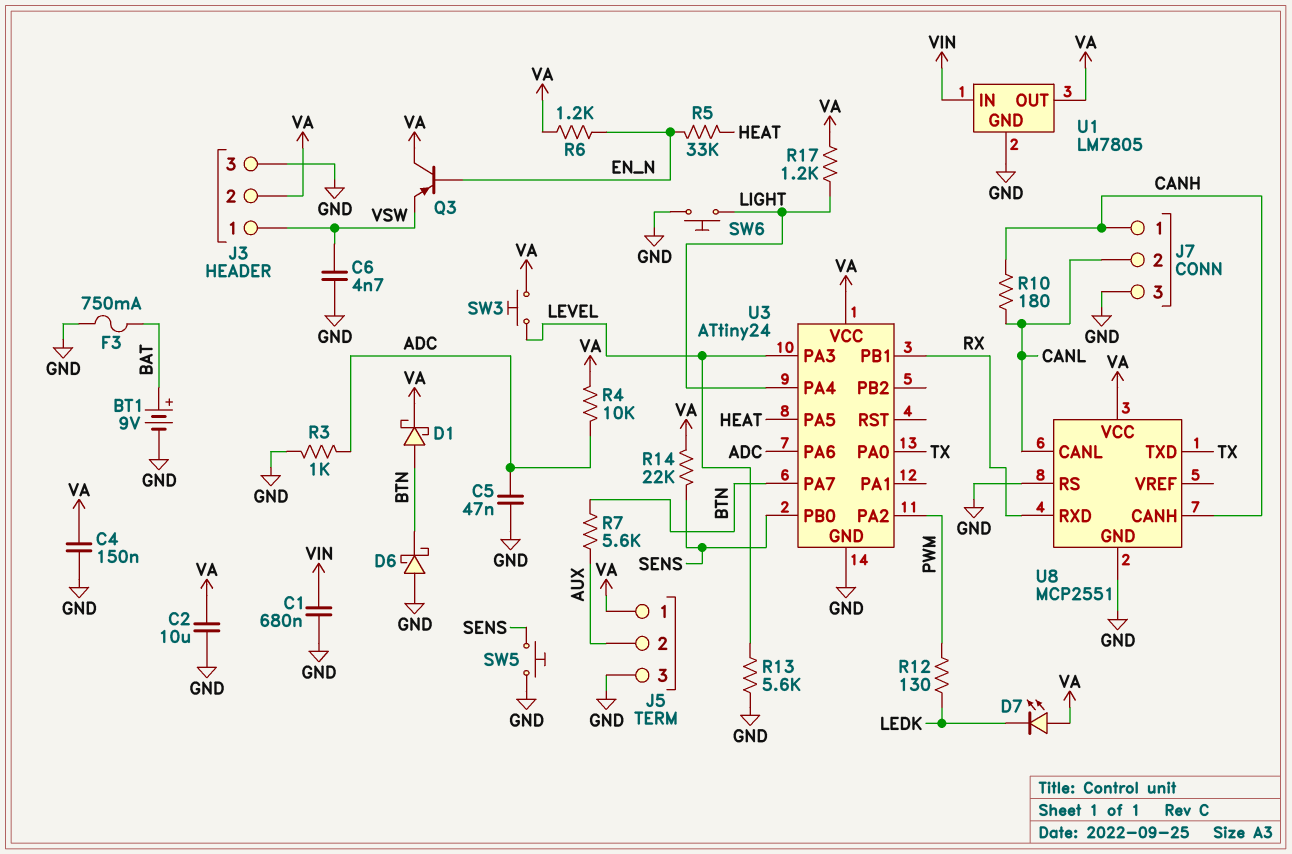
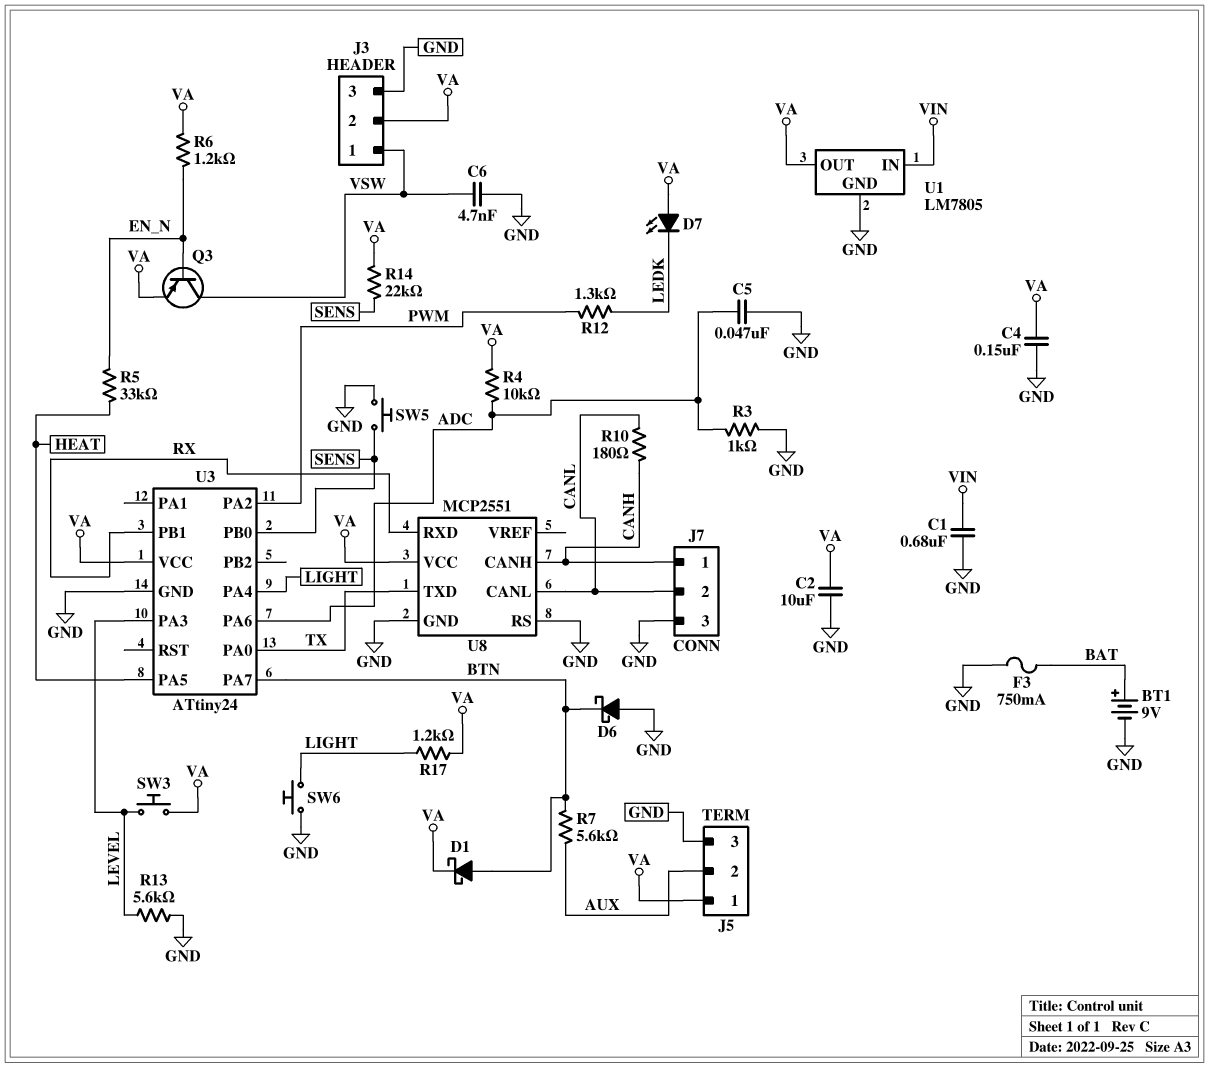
Q3: PNP (B EN_N, C VA, E VSW) -> PNP (B EN_N, C VSW, E VA)
R12: 130 (LEDK, PWM) -> 1.3k (LEDK, PWM)

